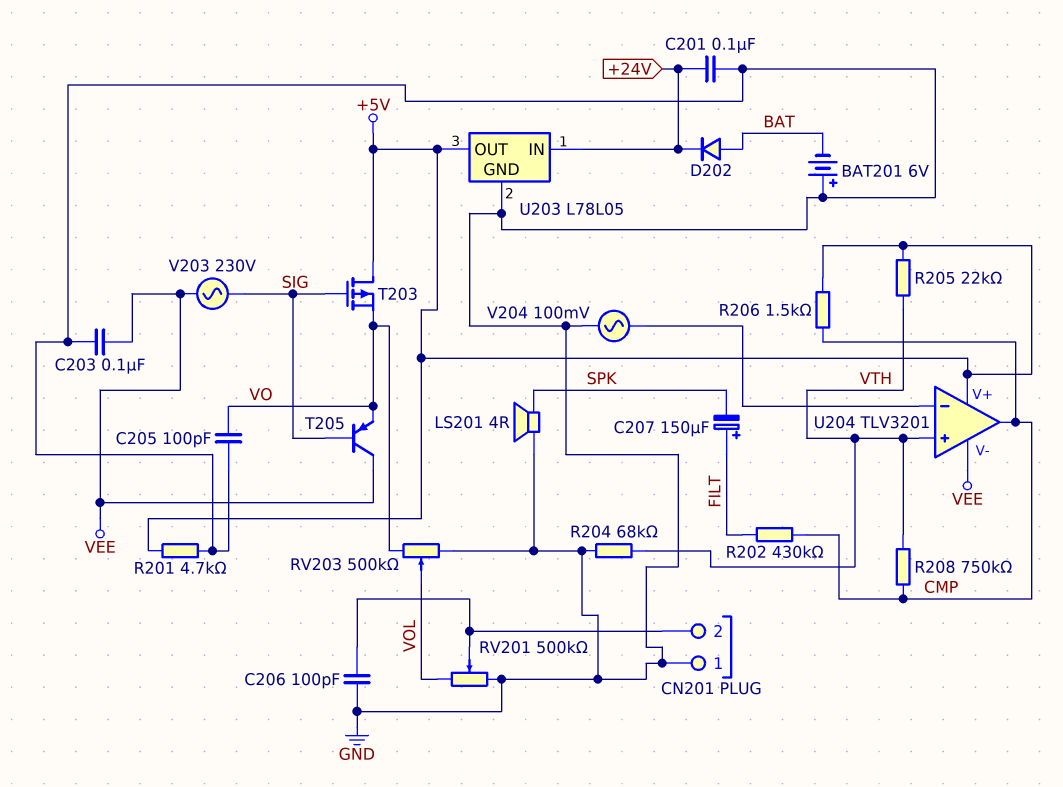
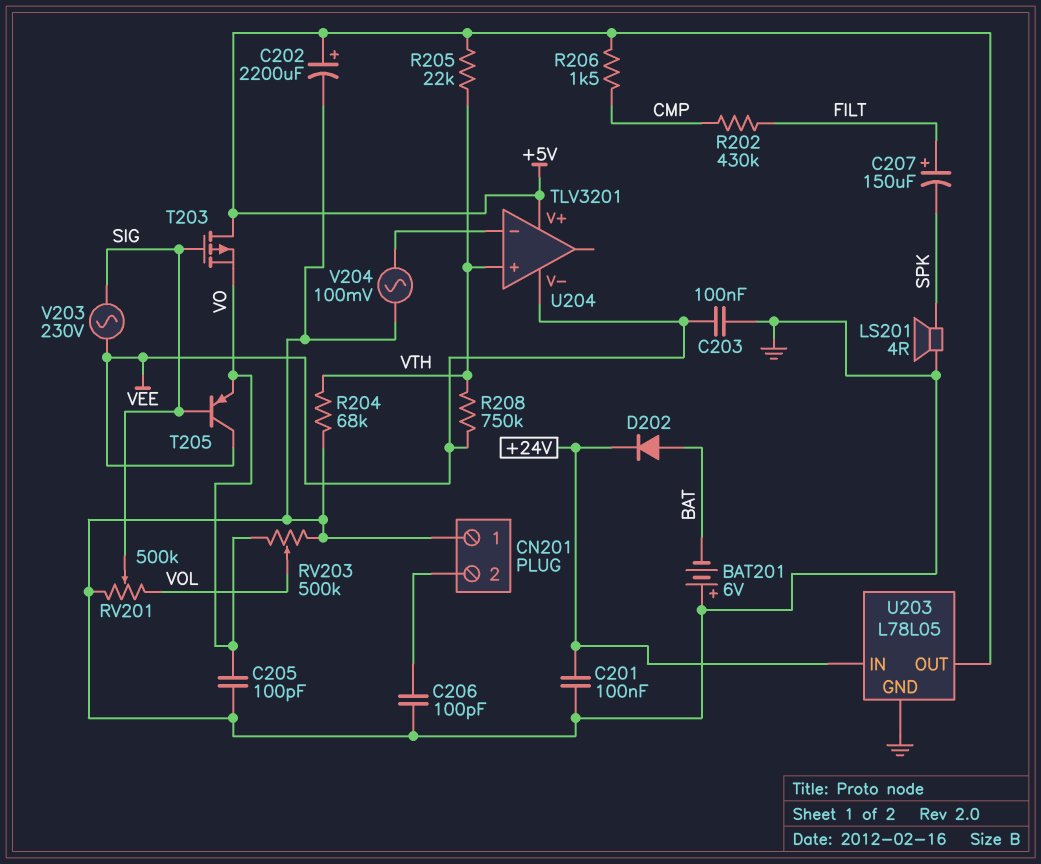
C202: none -> 2200uF (plus +5V, minus GND)
R201: 4.7k (+5V, GND) -> none
R208: 750k (CMP, VTH) -> 750k (VEE, VTH)
RV201: 500k (GND, VOL, wiper CN201/2) -> 500k (GND, VOL, wiper SIG)
U204 pin out: CMP -> none

